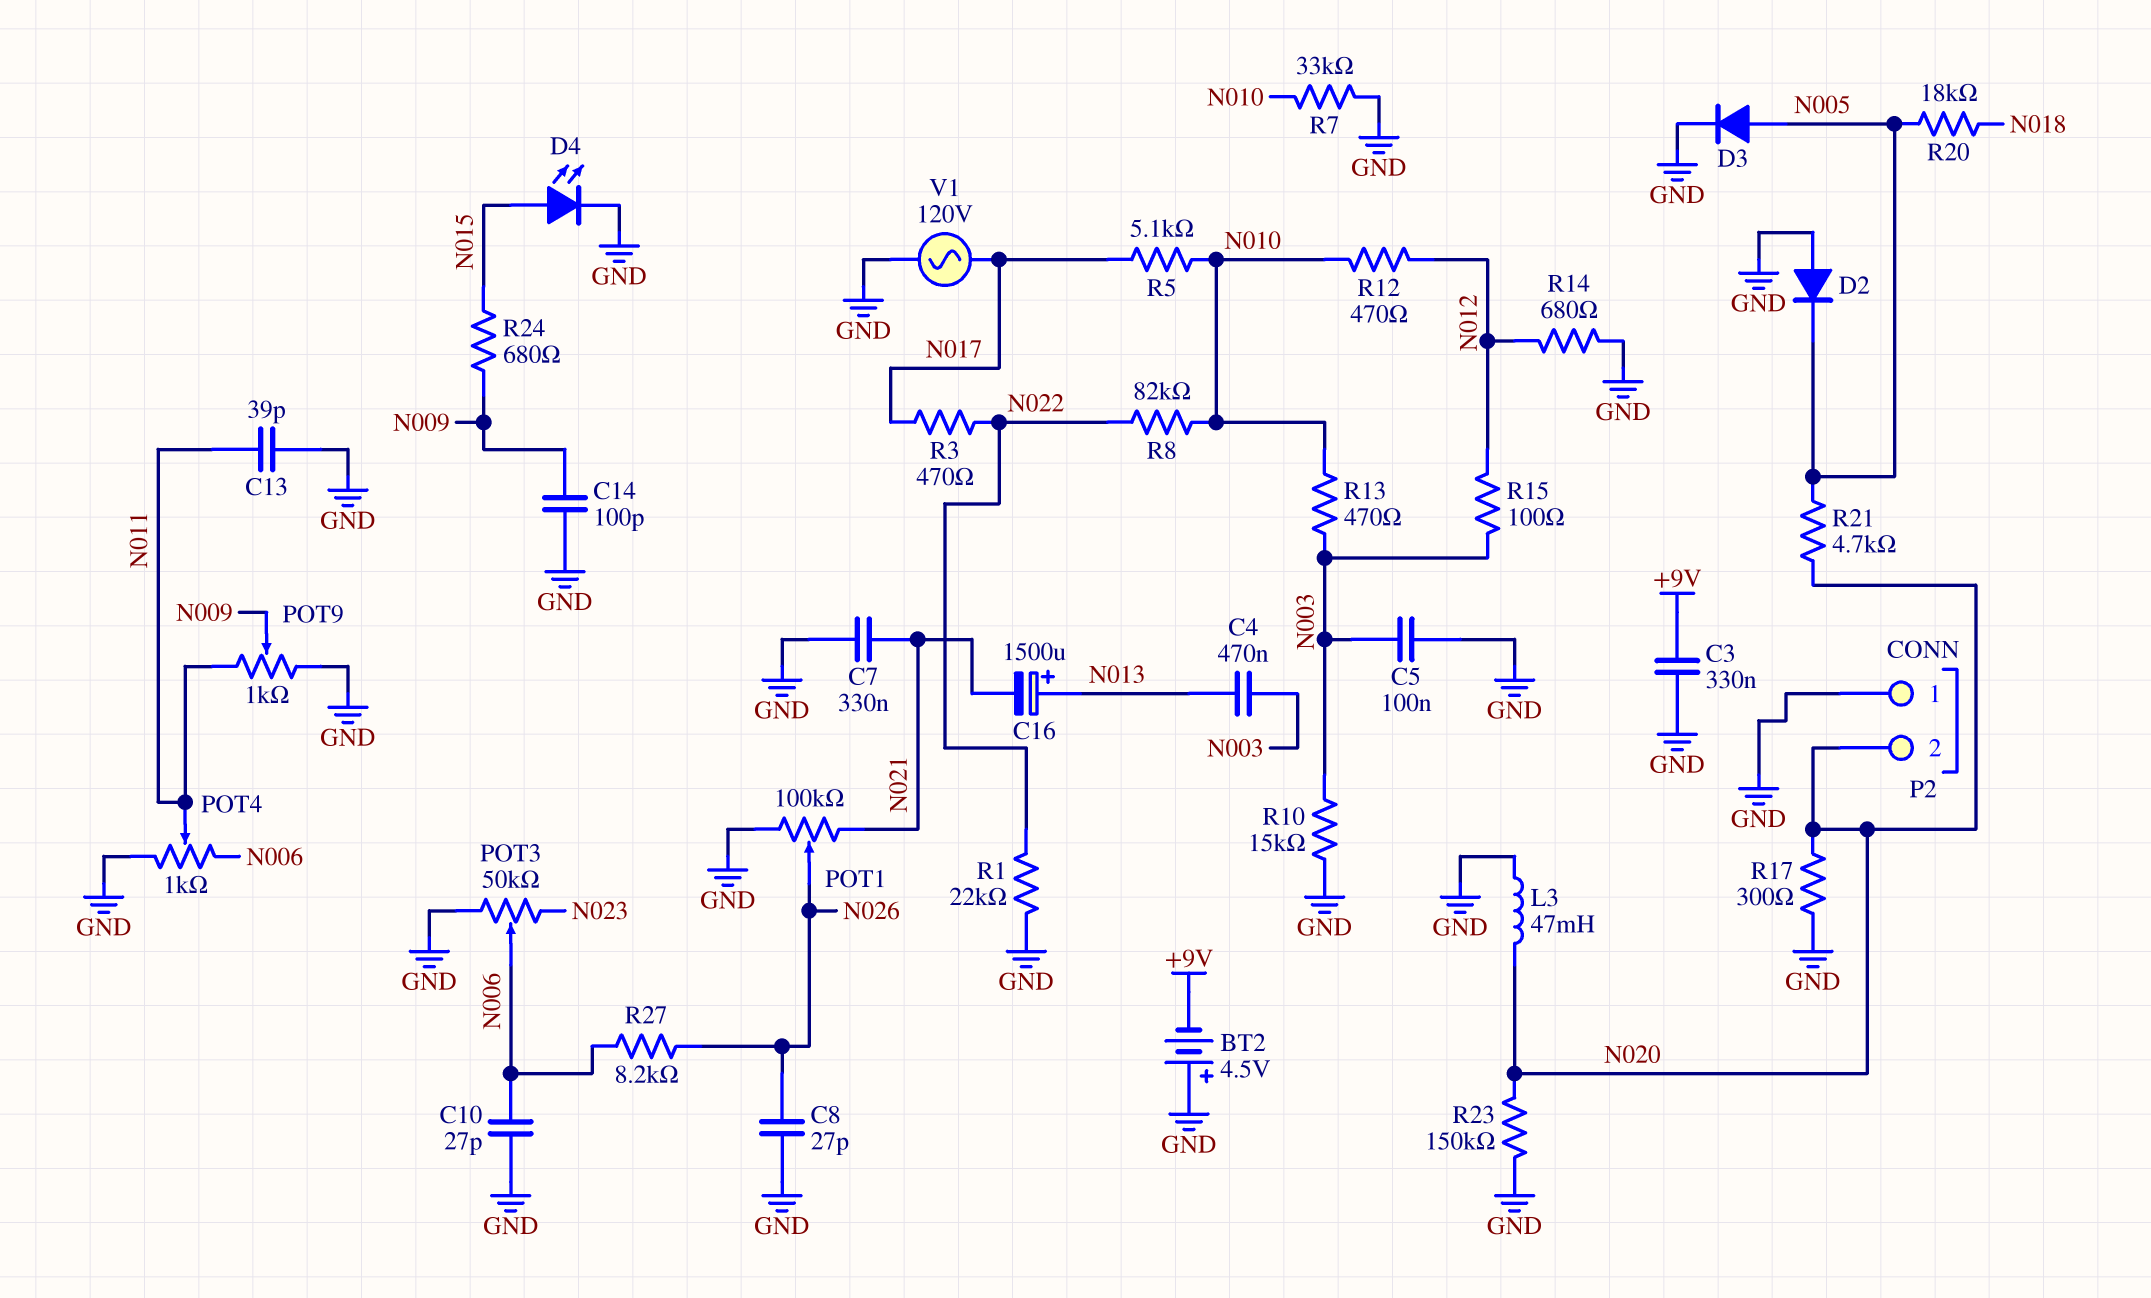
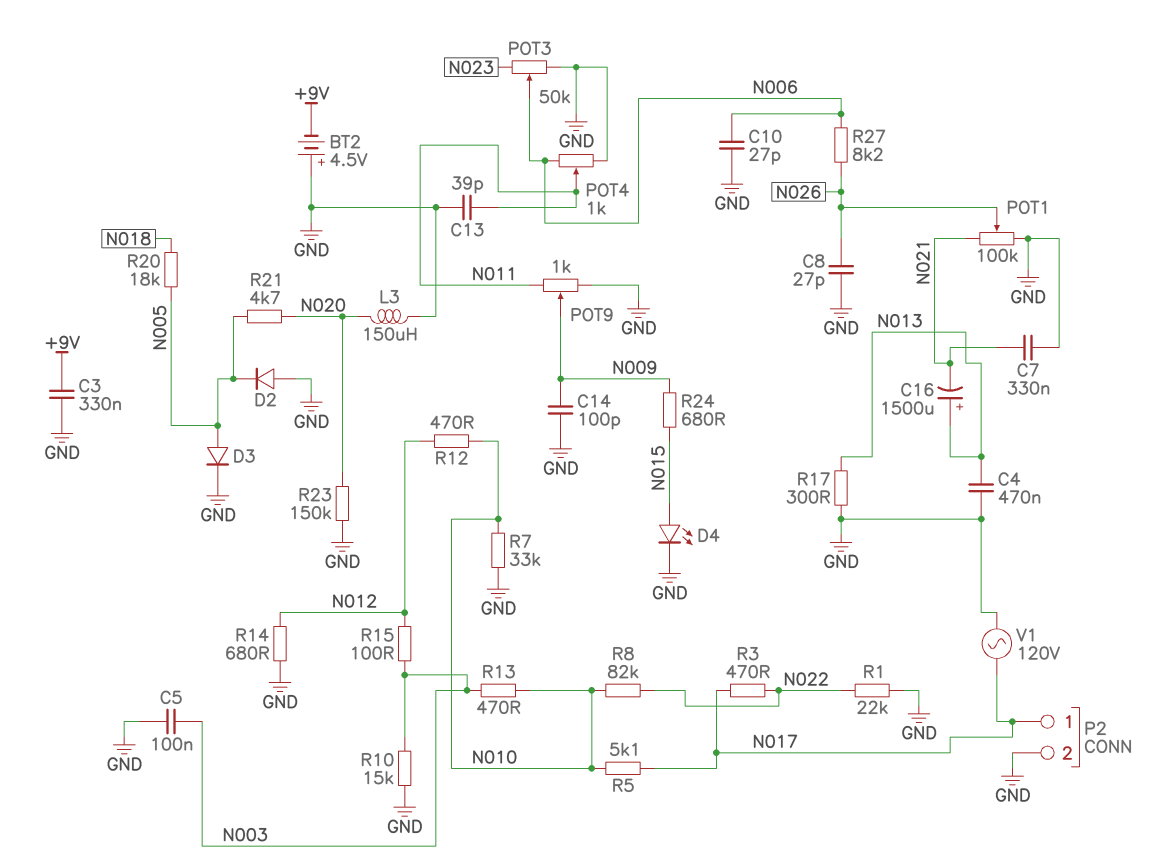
C4: 470nF (N003, N013) -> 470nF (GND, N013)
L3: 47mH (GND, N020) -> 150uH (GND, N020)
P2 pin 1: GND -> N017
P2 pin 2: N020 -> GND
R17: 300 (GND, N020) -> 300 (GND, N013)

